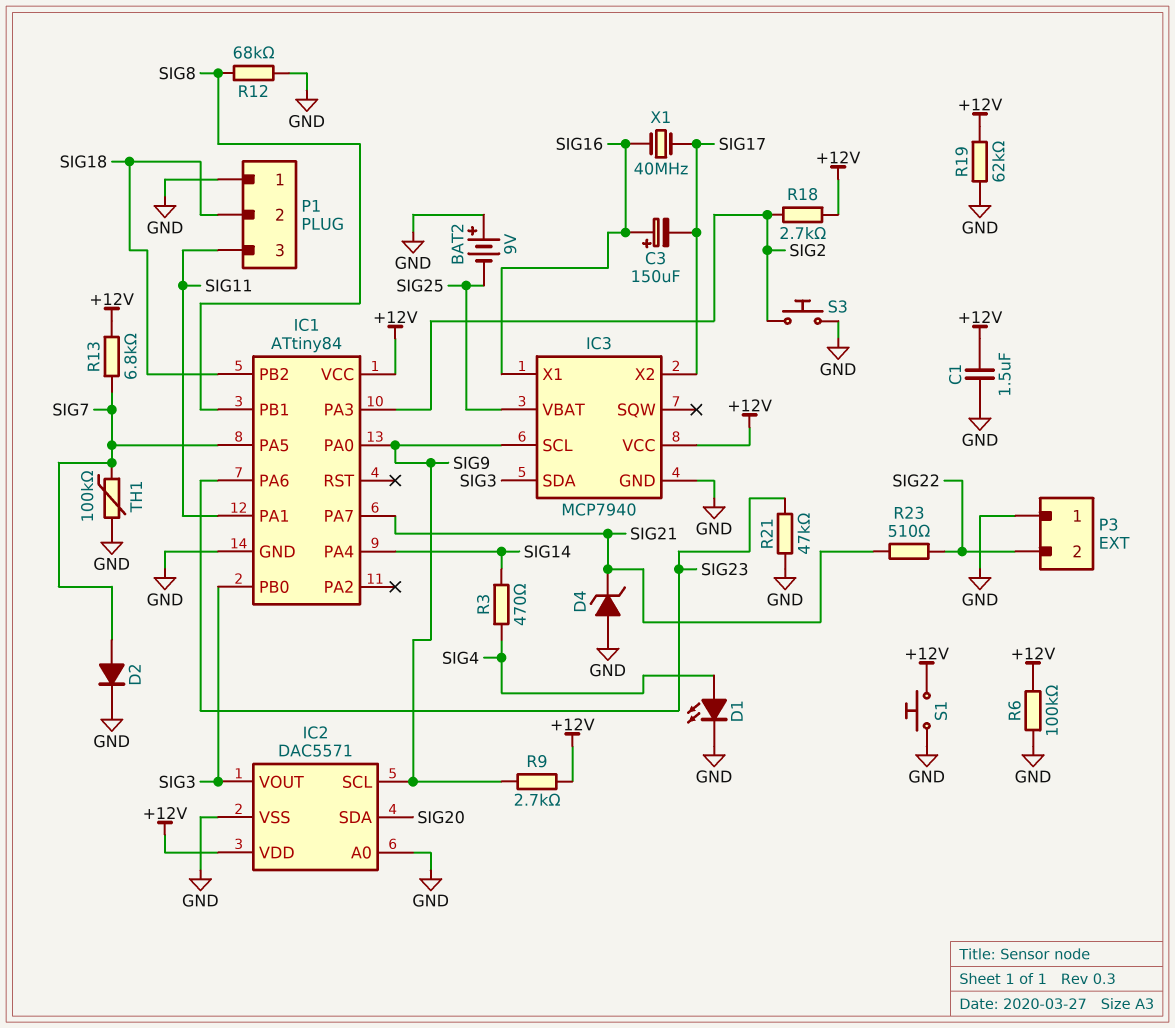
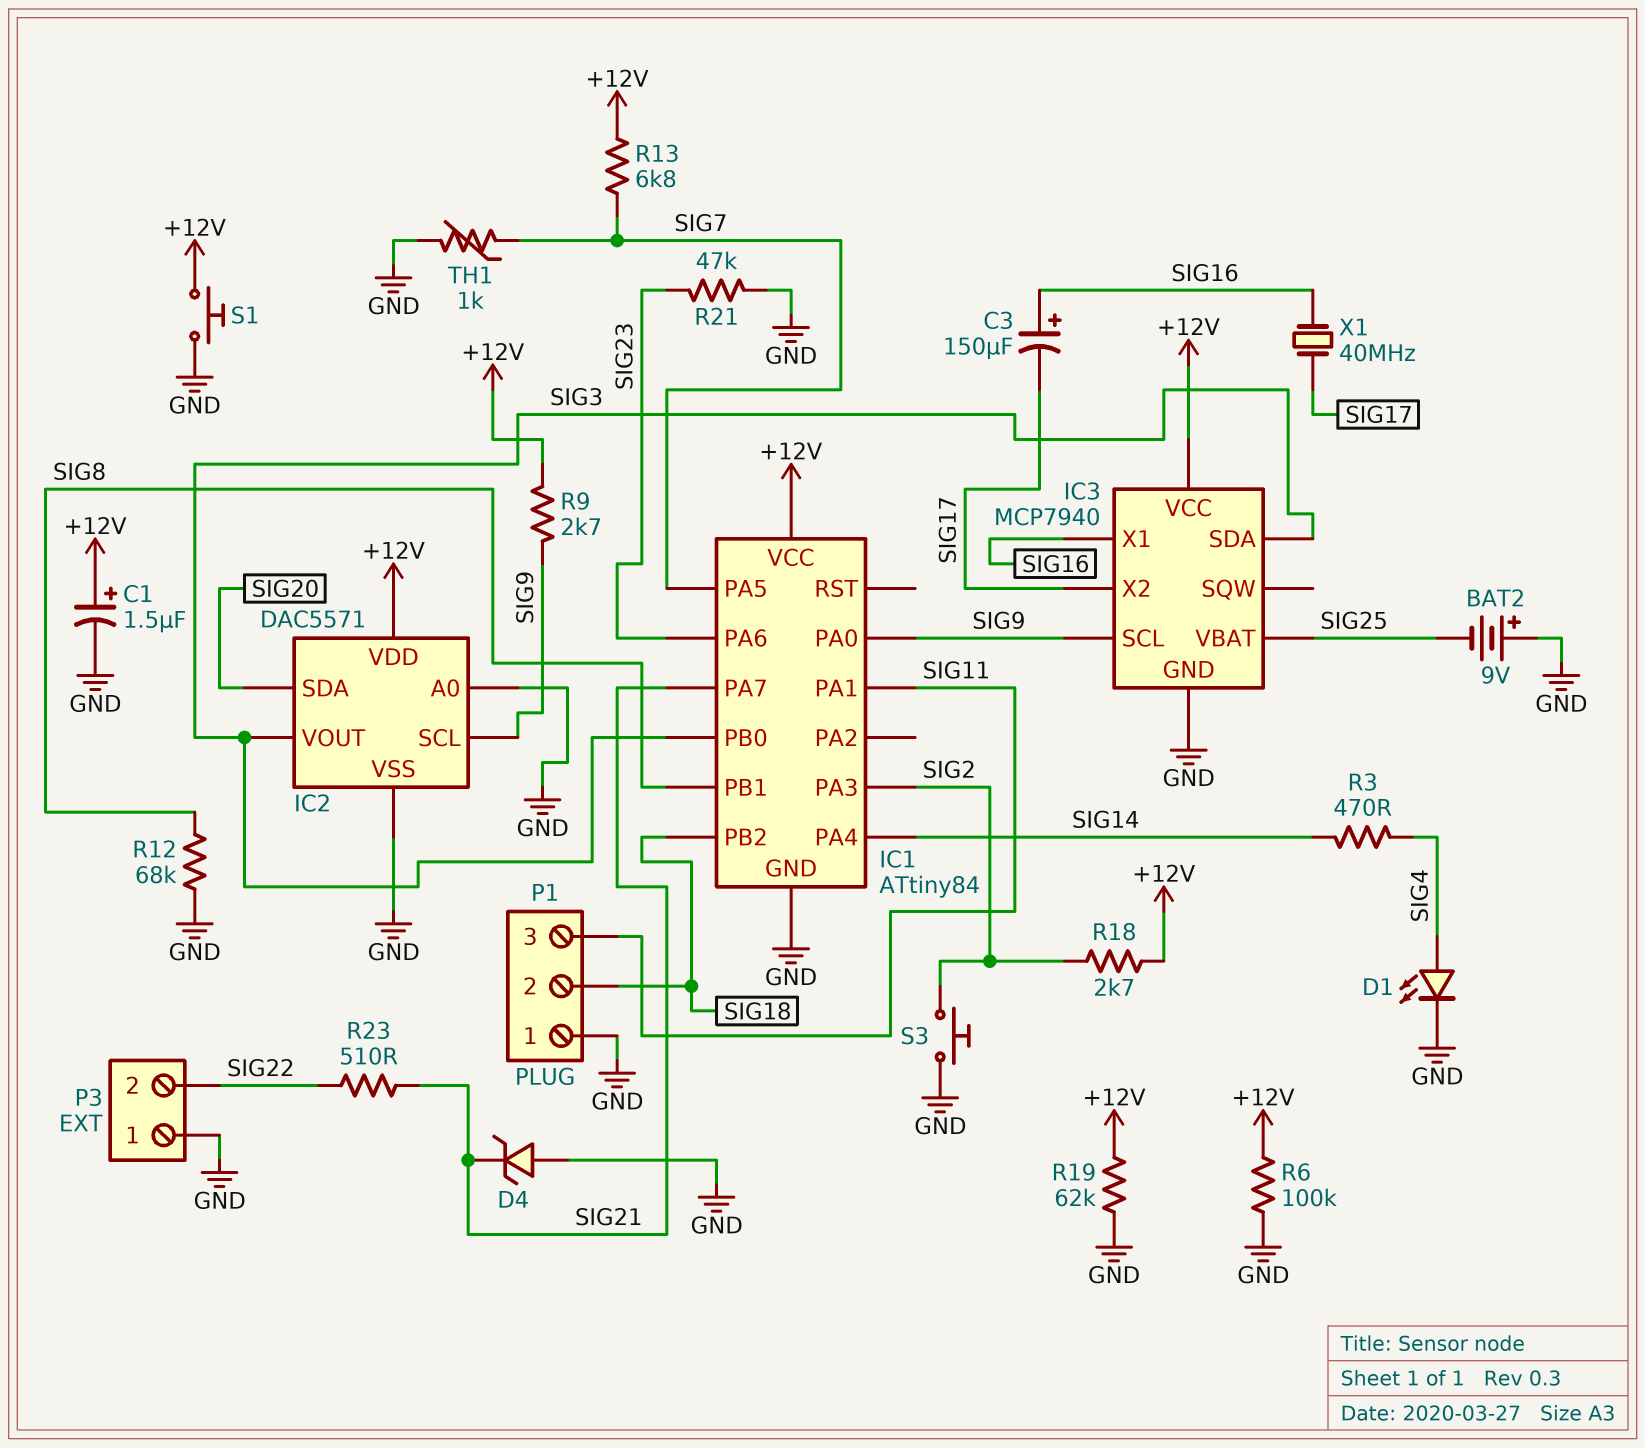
C1: 1.5uF (+12V, GND) -> 1.5uF (plus +12V, minus GND)
D2: diode (A SIG7, K GND) -> none
TH1: 100k (GND, SIG7) -> 1k (GND, SIG7)

